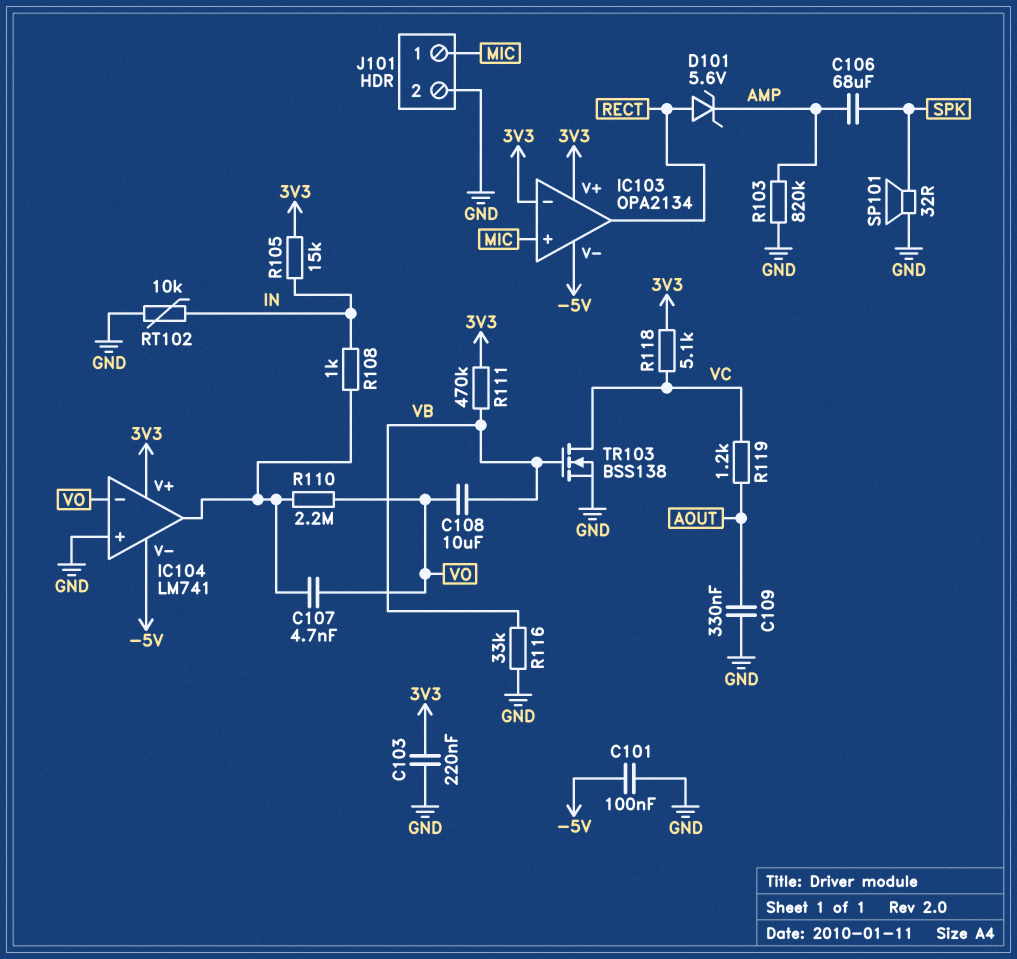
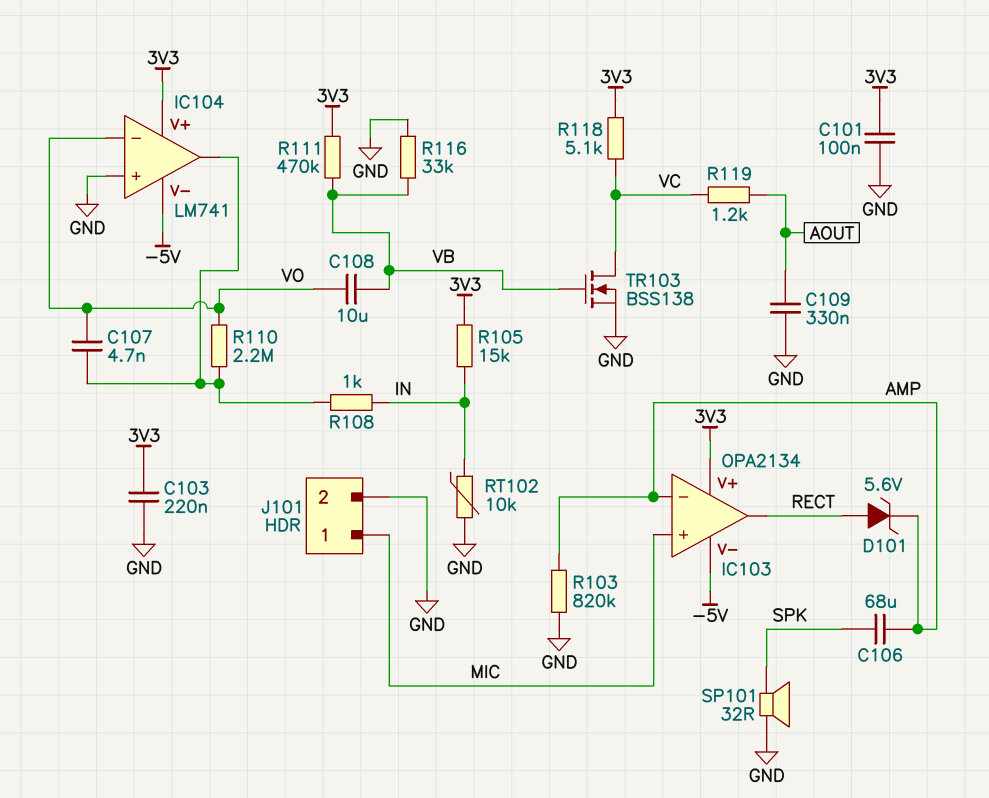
C101: 100nF (-5V, GND) -> 100nF (3V3, GND)
IC103 pin in-: 3V3 -> AMP

